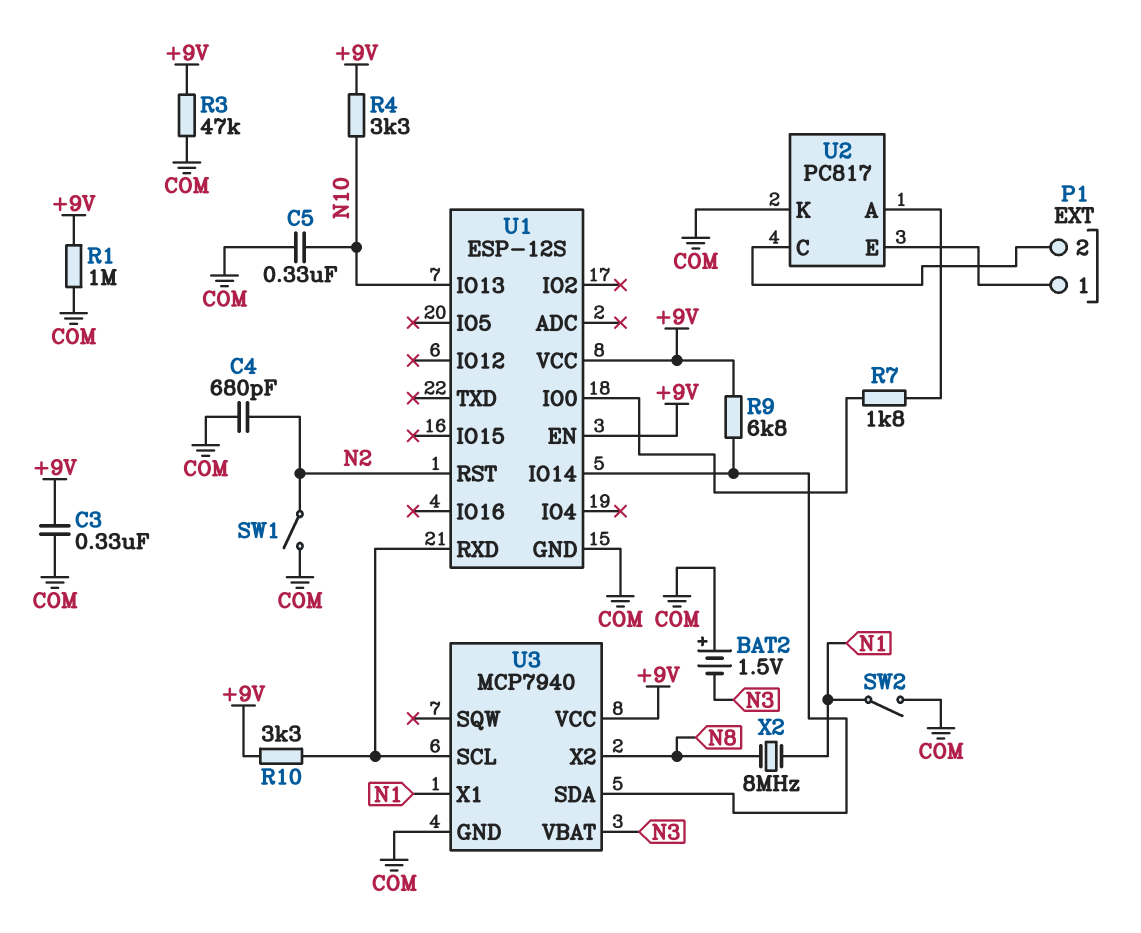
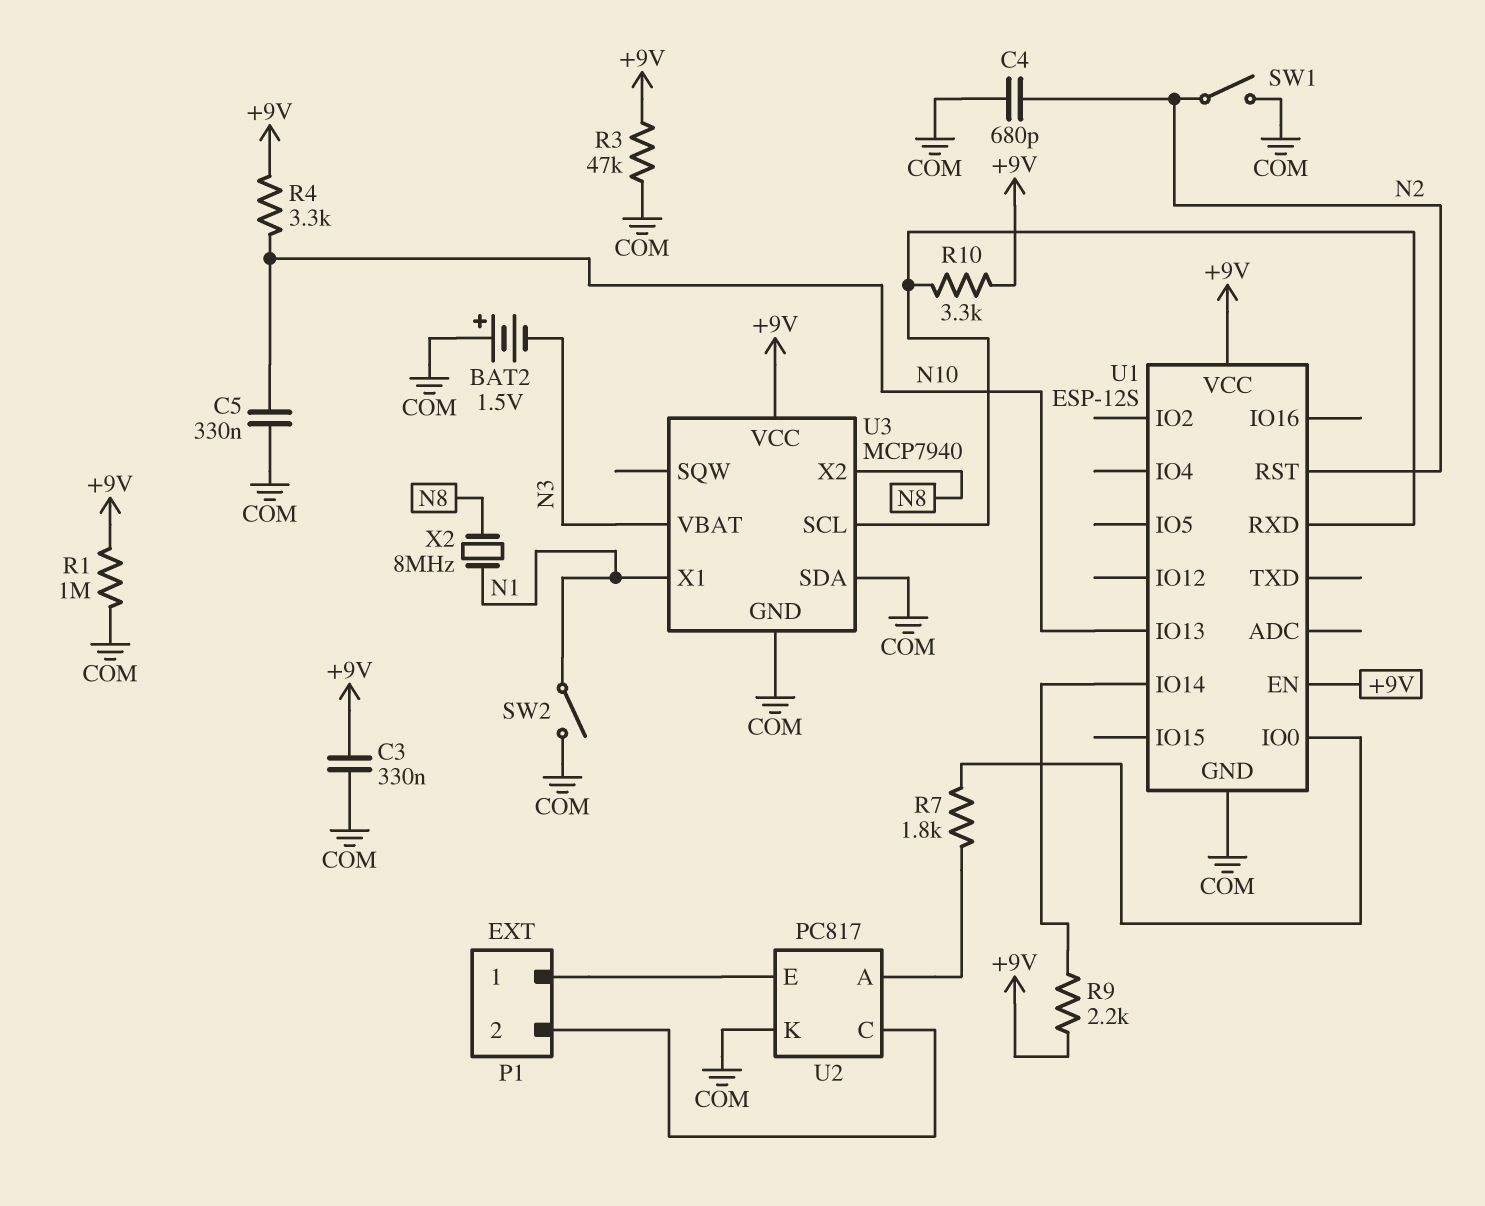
R9: 6.8k (+9V, U1/IO14) -> 2.2k (+9V, U1/IO14)
U3 pin SDA: U1/IO14 -> COM

